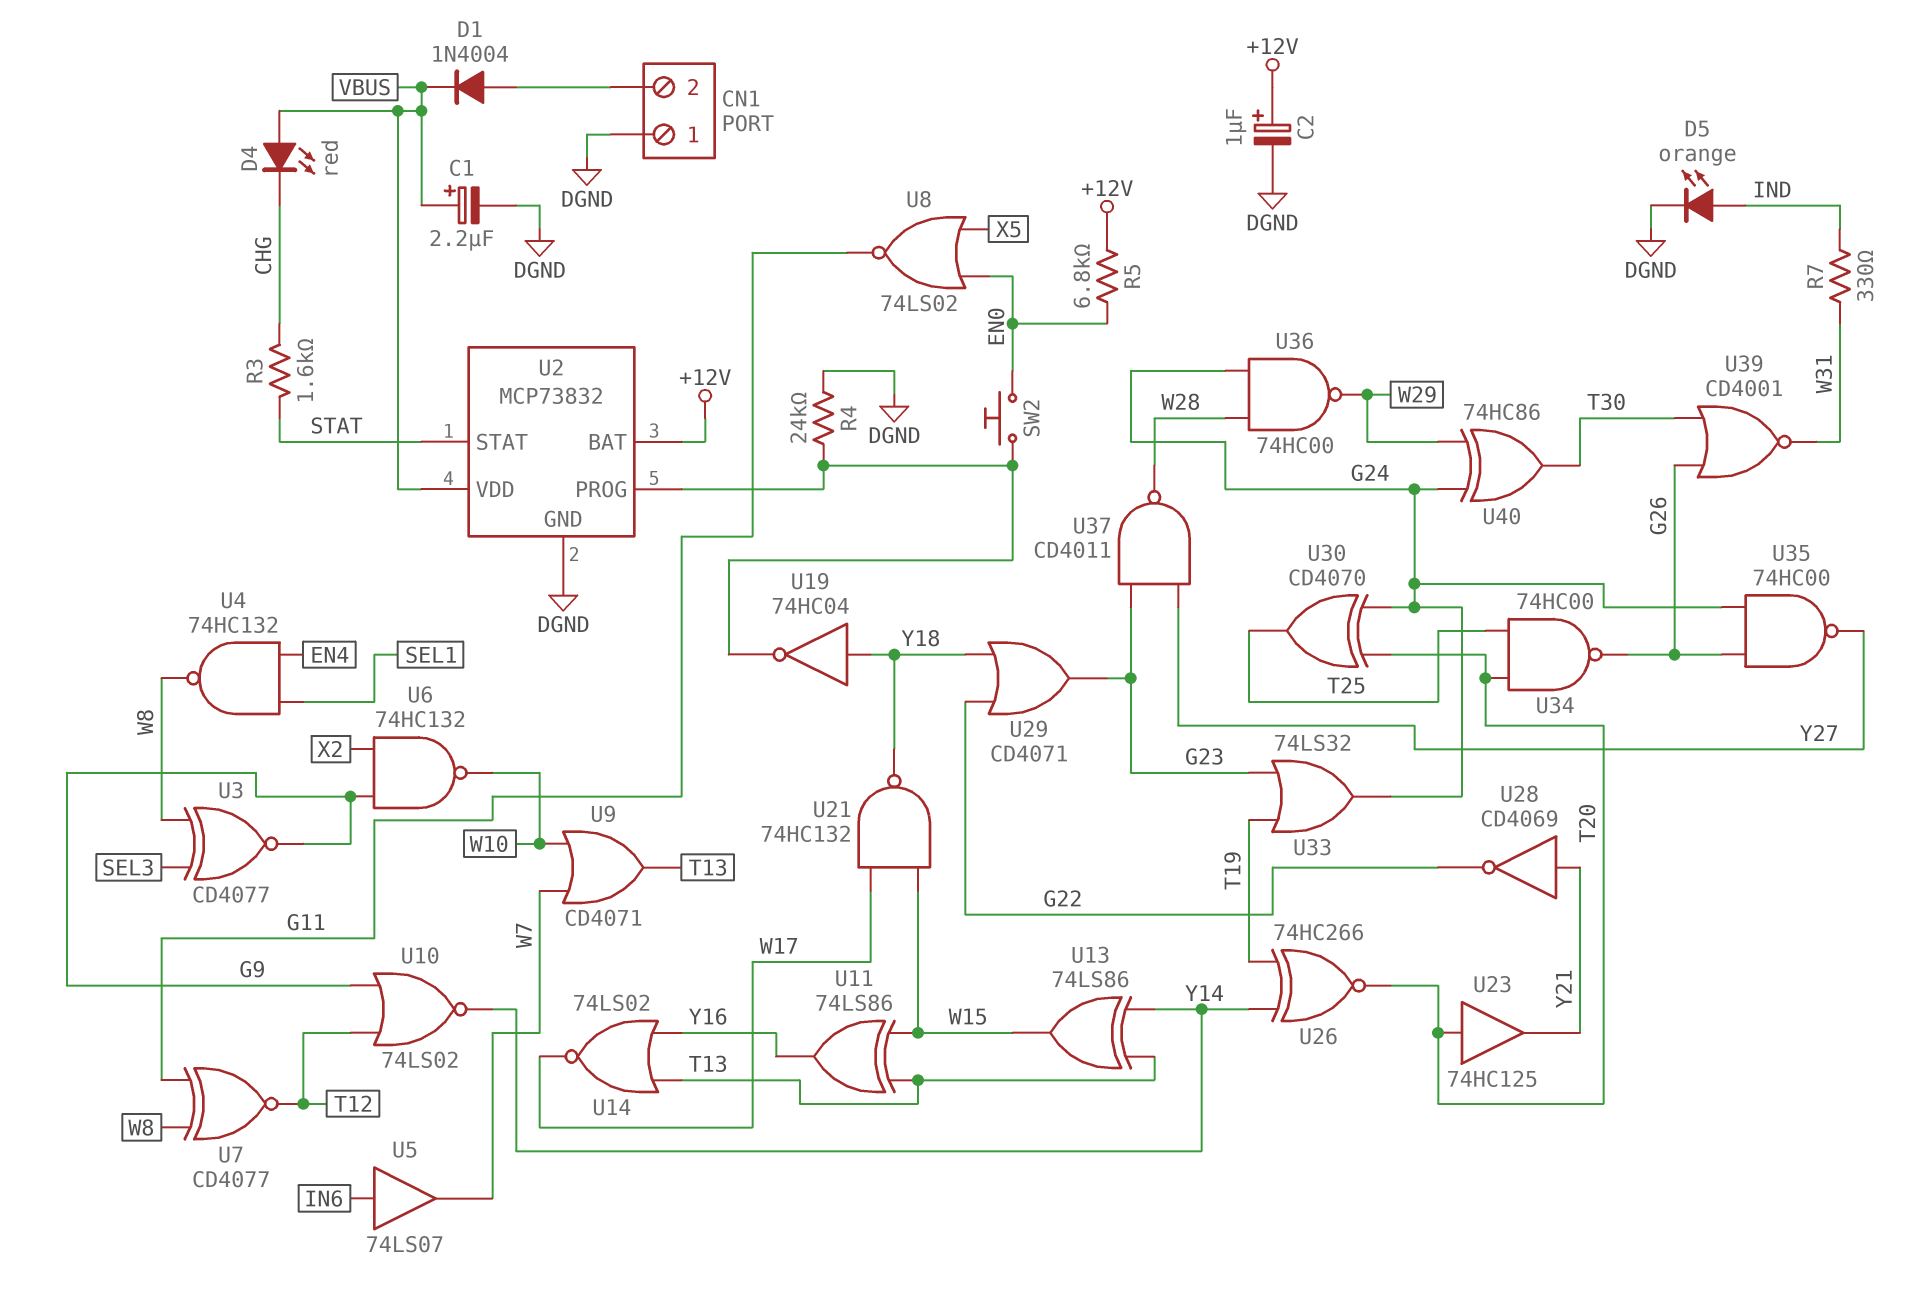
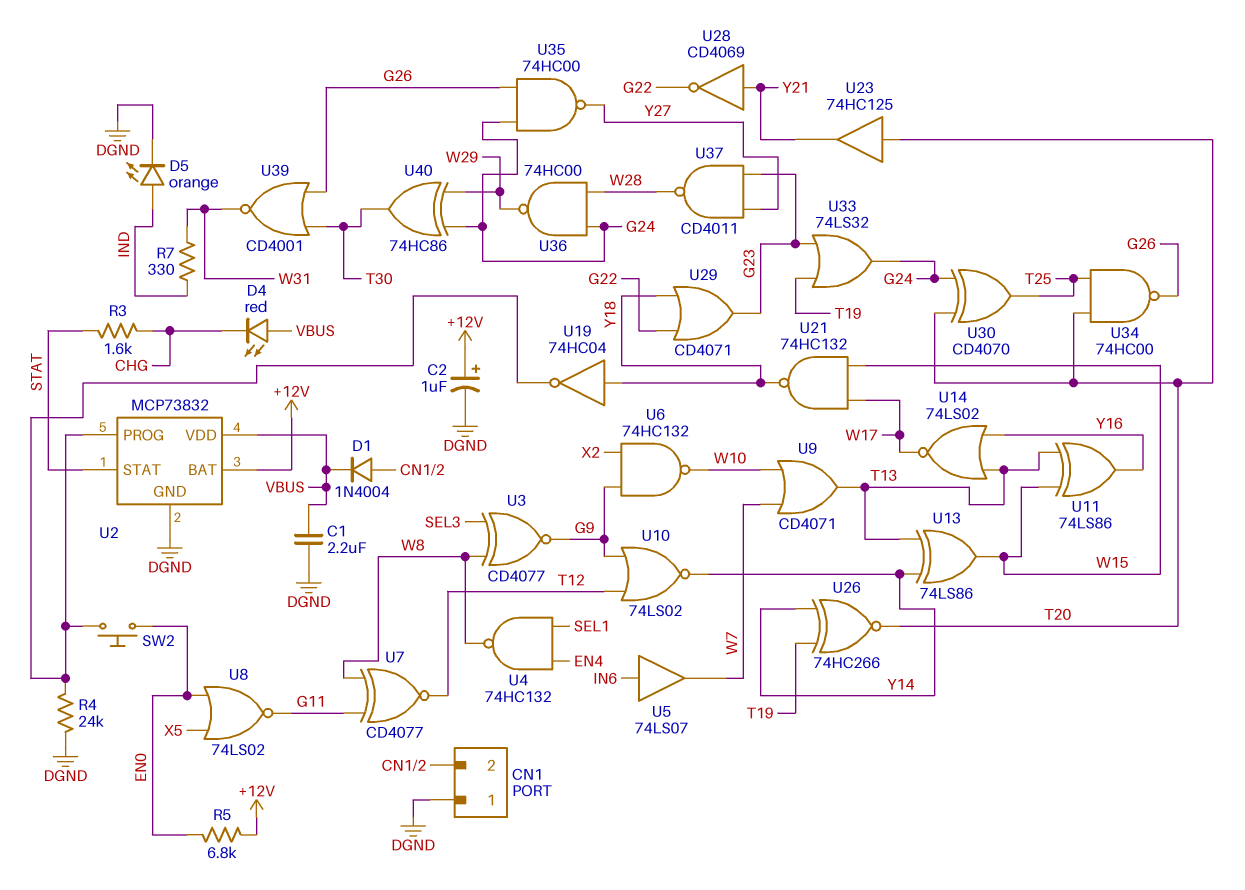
C1: 2.2uF (plus VBUS, minus DGND) -> 2.2uF (DGND, VBUS)

